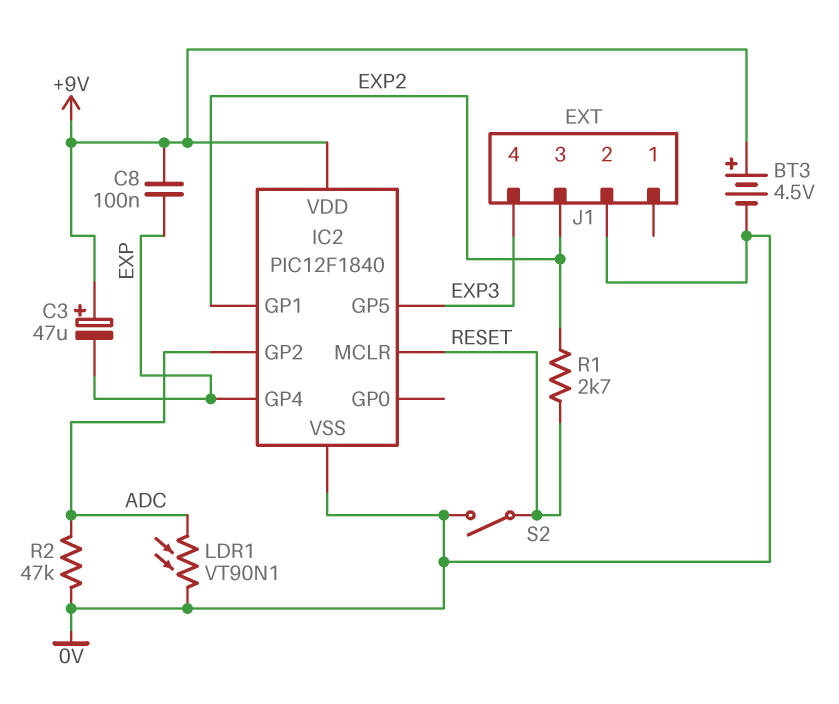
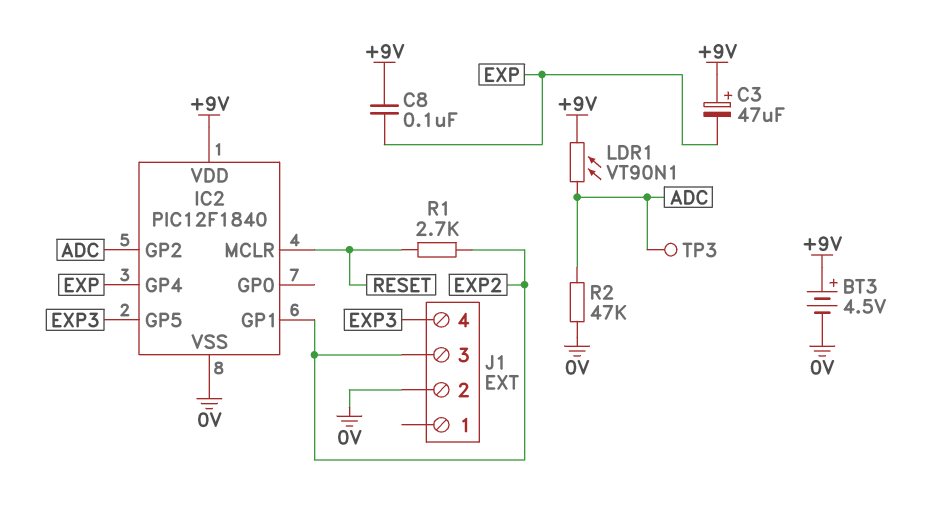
LDR1: VT90N1 (0V, ADC) -> VT90N1 (+9V, ADC)
S2: switch (0V, RESET) -> none
TP3: none -> test point (ADC)

